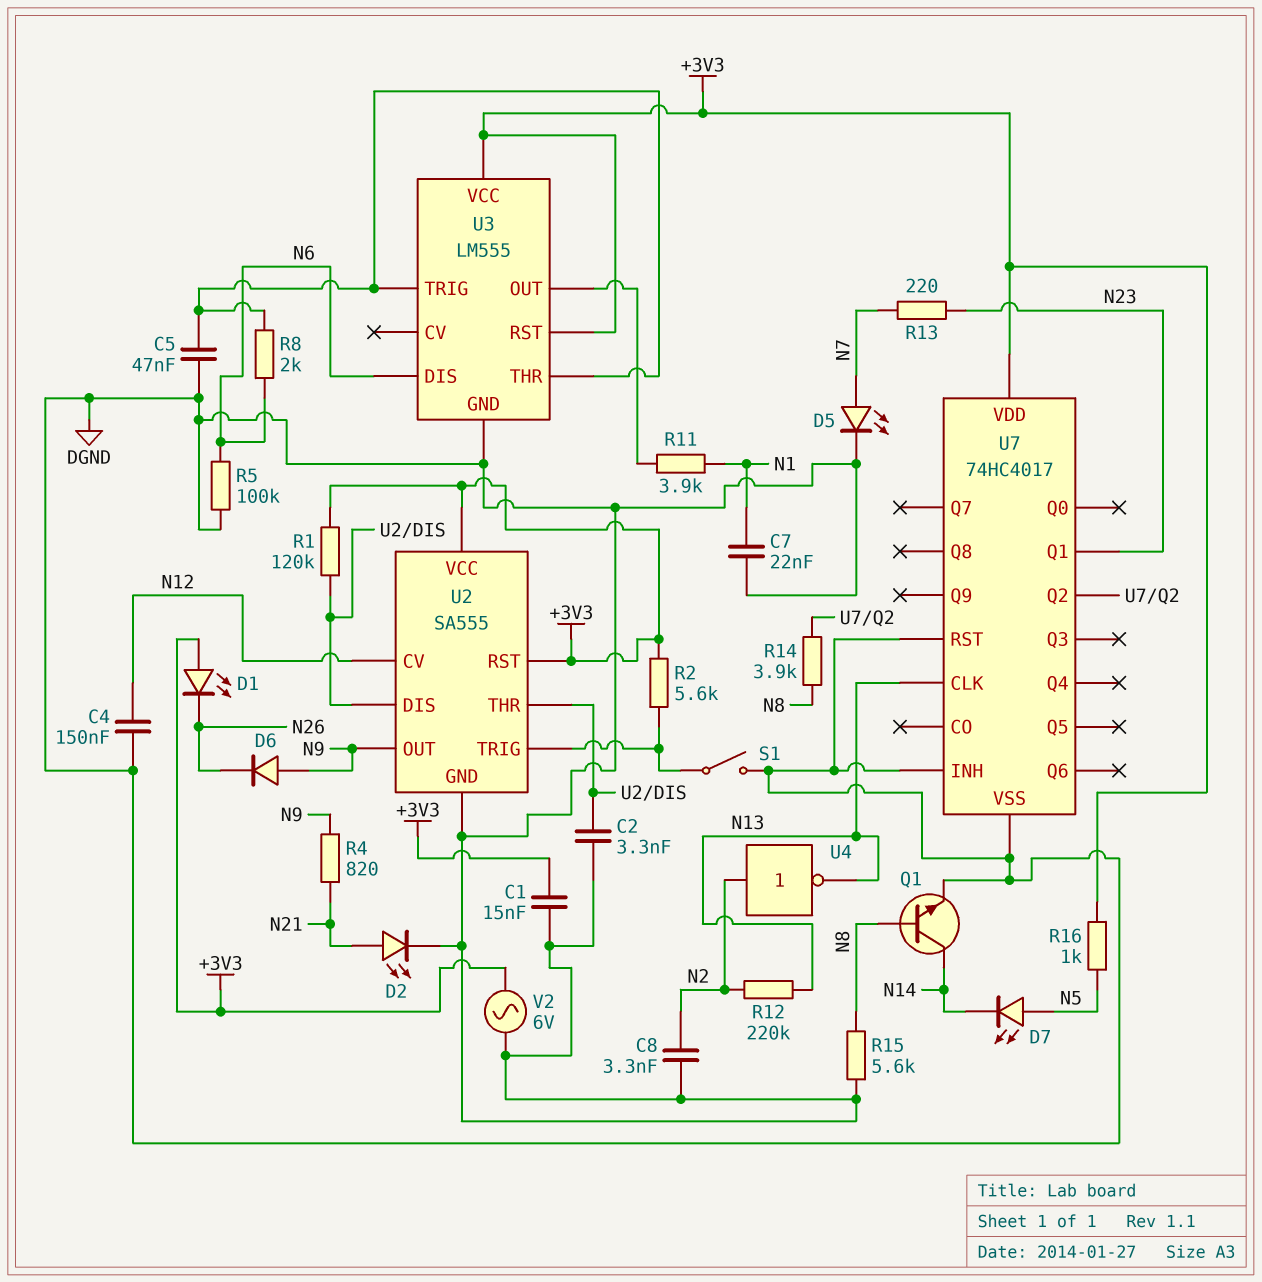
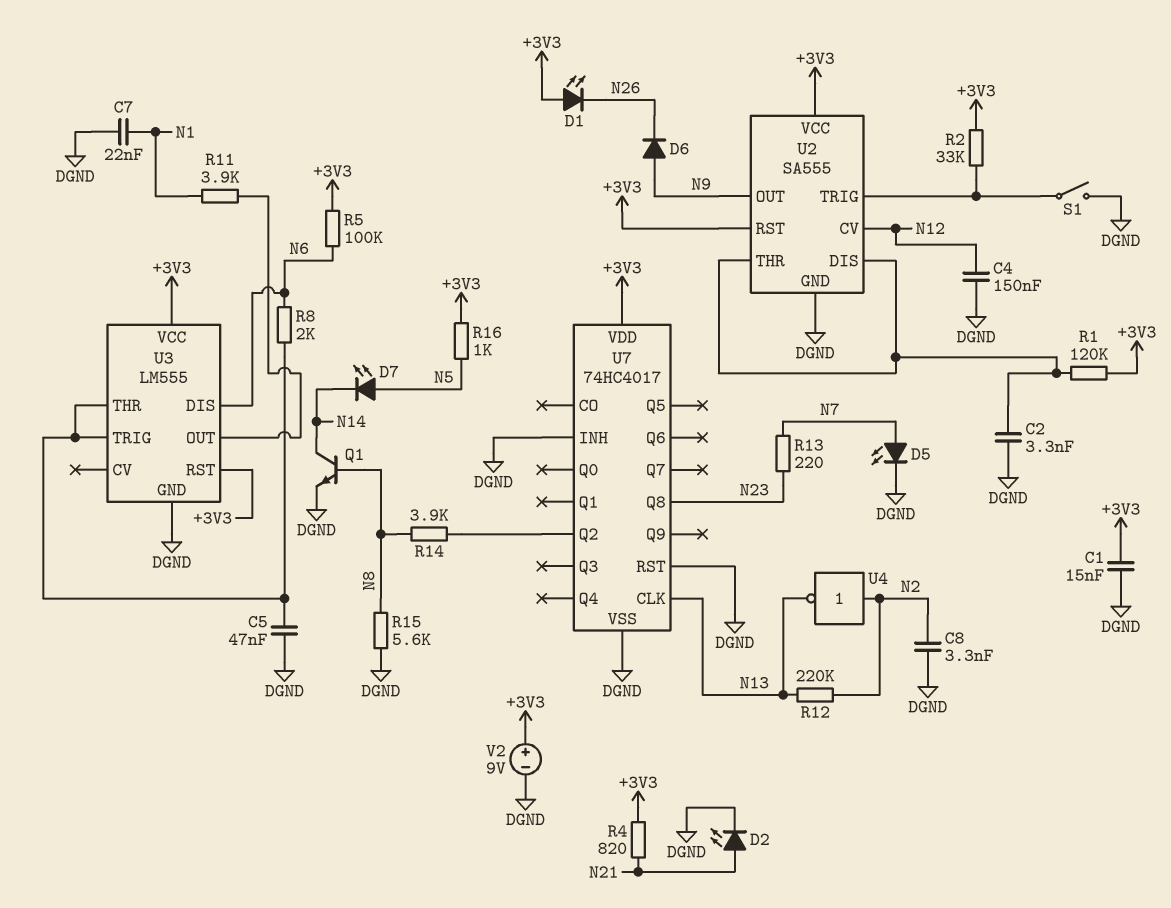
R2: 5.6k (+3V3, U2/TRIG) -> 33k (+3V3, U2/TRIG)
R4: 820 (N9, N21) -> 820 (+3V3, N21)
R5: 100k (DGND, N6) -> 100k (+3V3, N6)
U7 pin Q1: N23 -> none
U7 pin Q8: none -> N23
V2: AC 6V (+3V3, DGND) -> 9V (plus +3V3, minus DGND)

